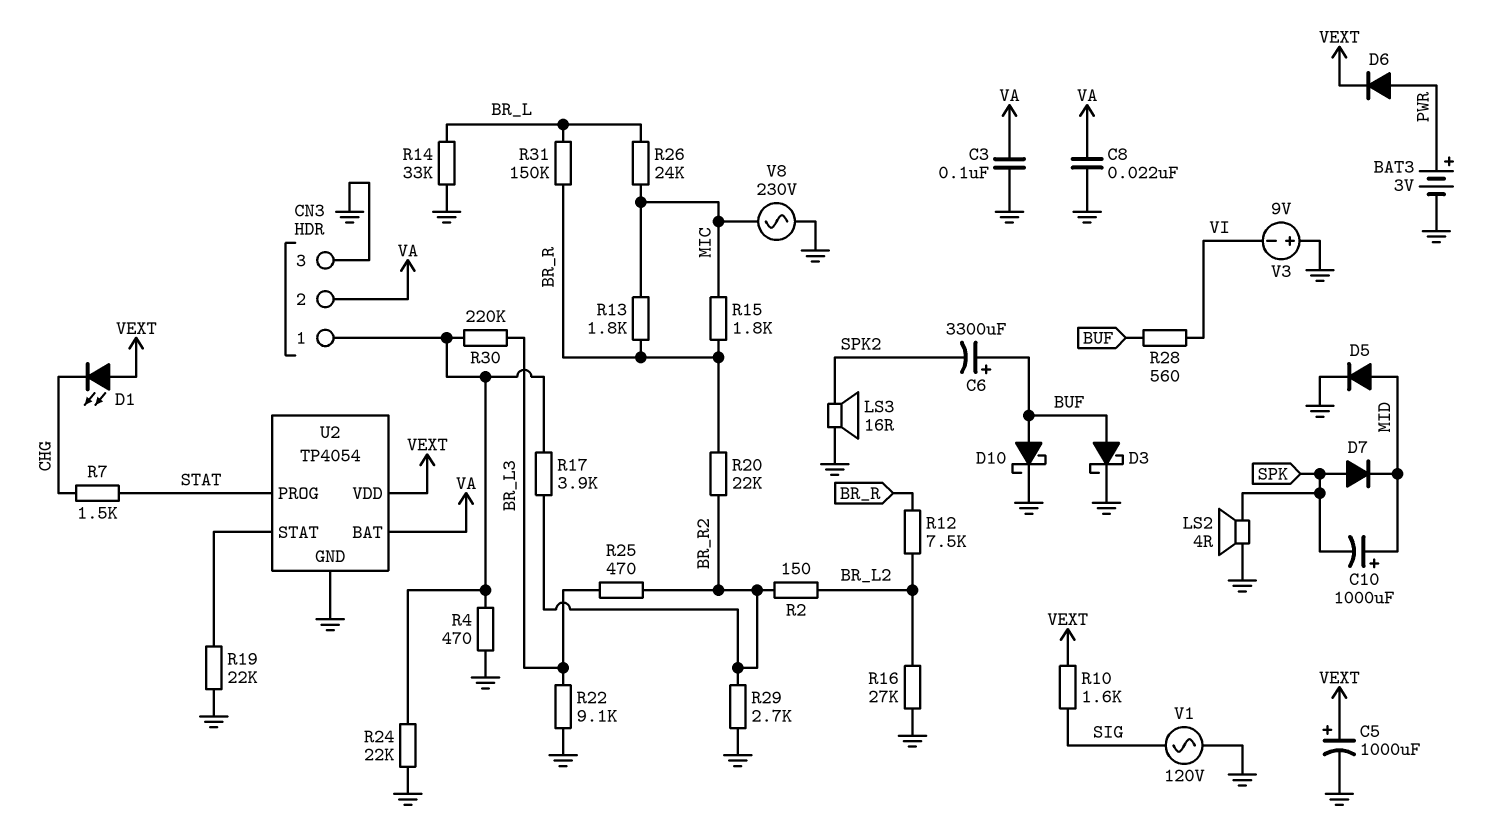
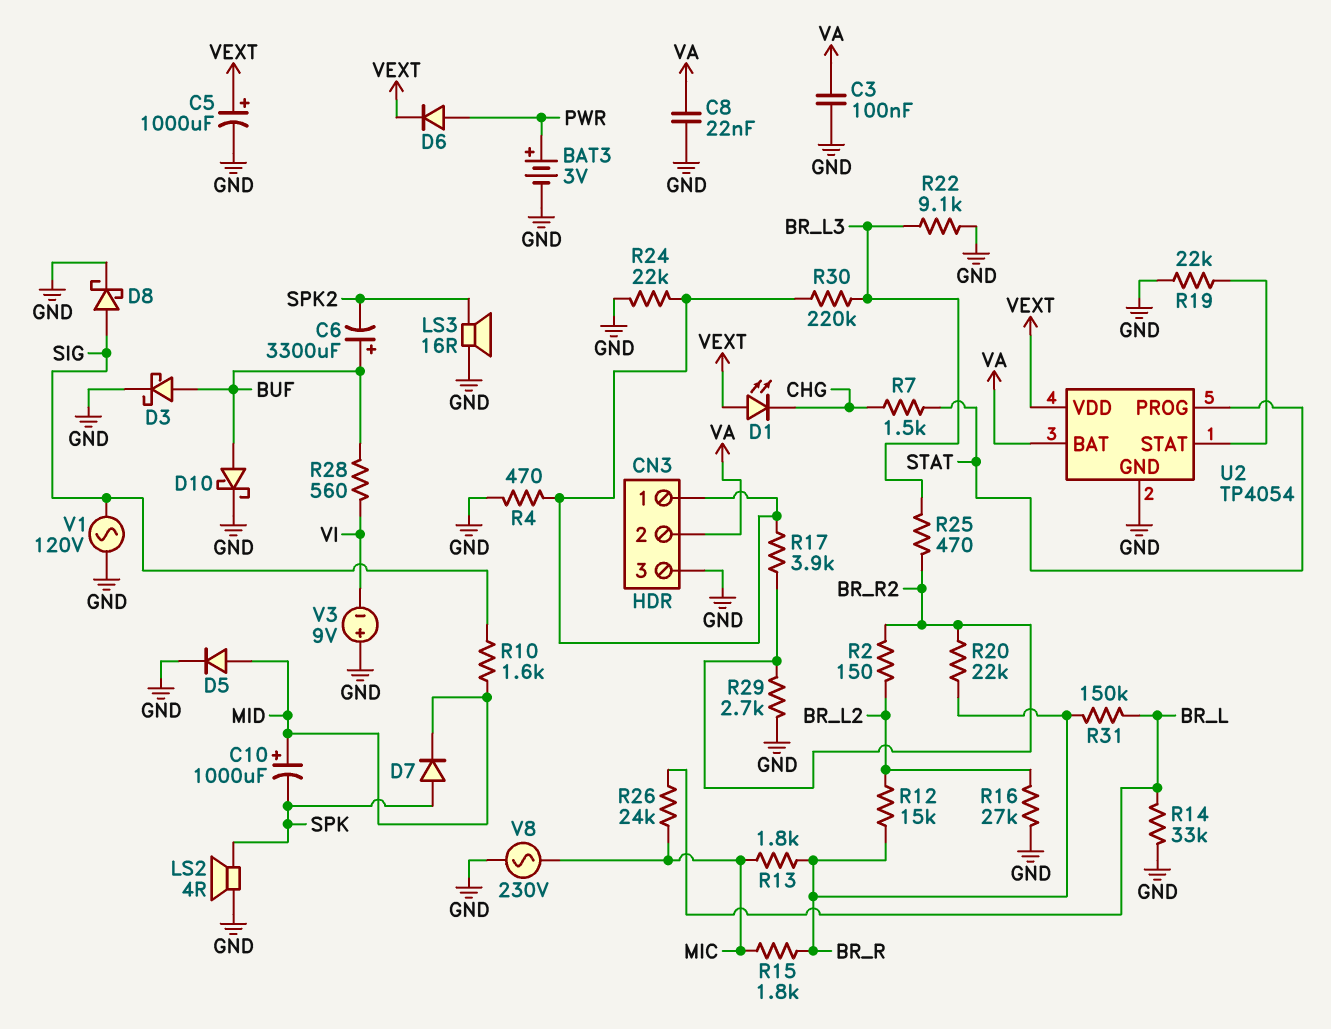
D8: none -> schottky (A SIG, K GND)
R10: 1.6k (SIG, VEXT) -> 1.6k (MID, SIG)
R12: 7.5k (BR_L2, BR_R) -> 15k (BR_L2, BR_R)

